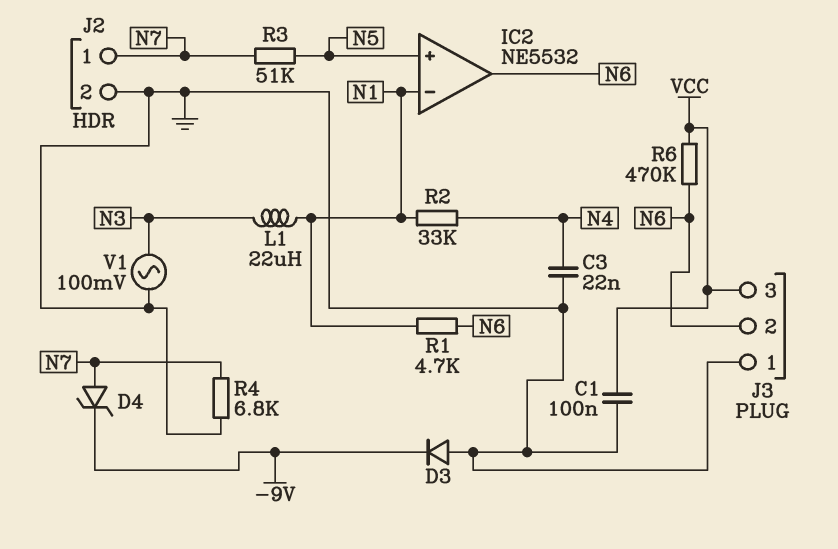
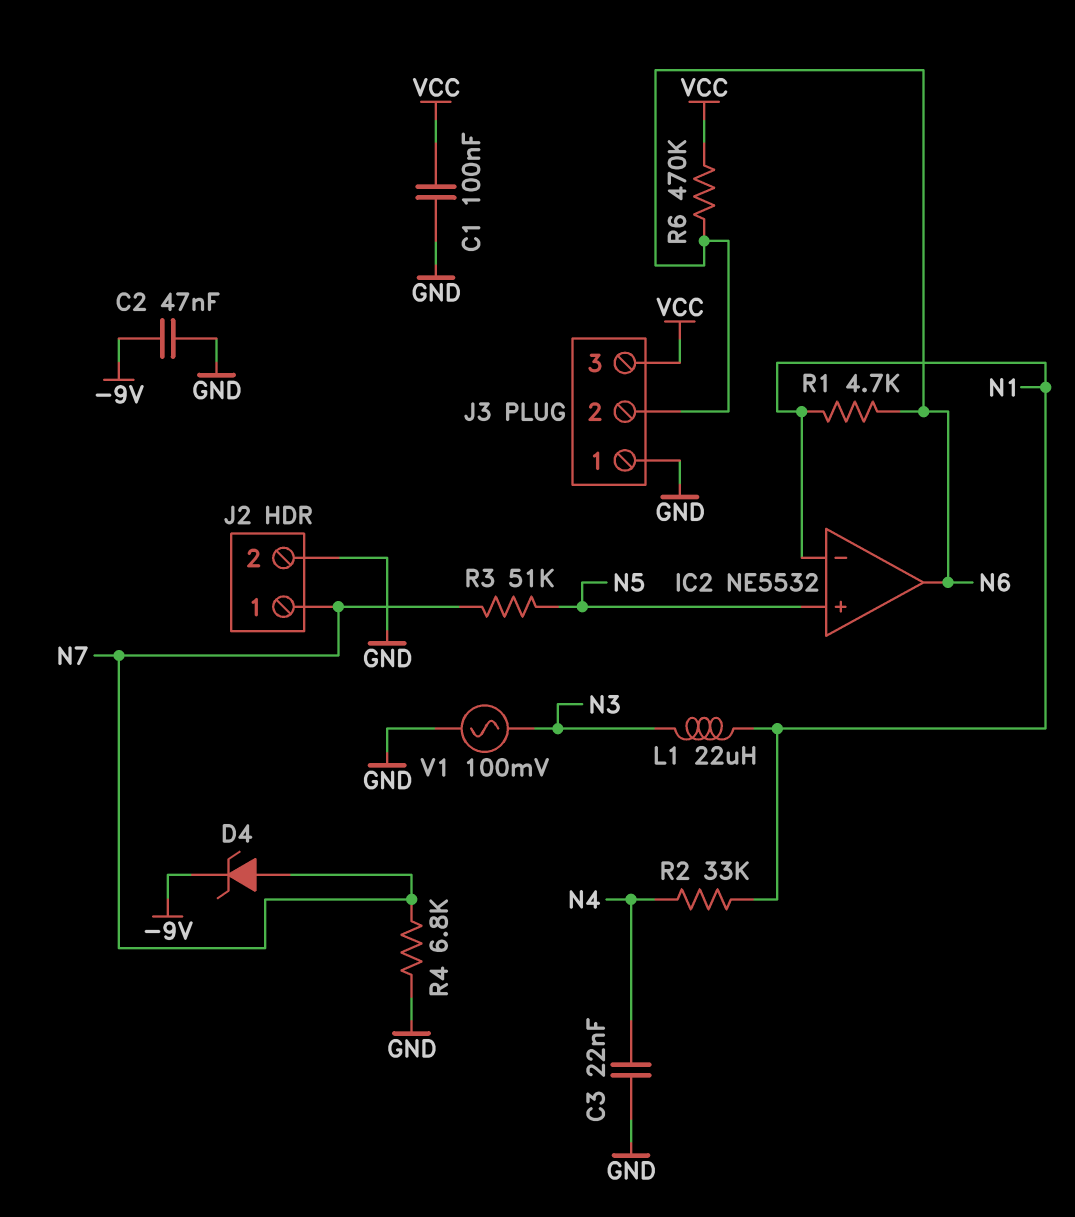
C2: none -> 47nF (-9V, GND)
D3: diode (A GND, K -9V) -> none

